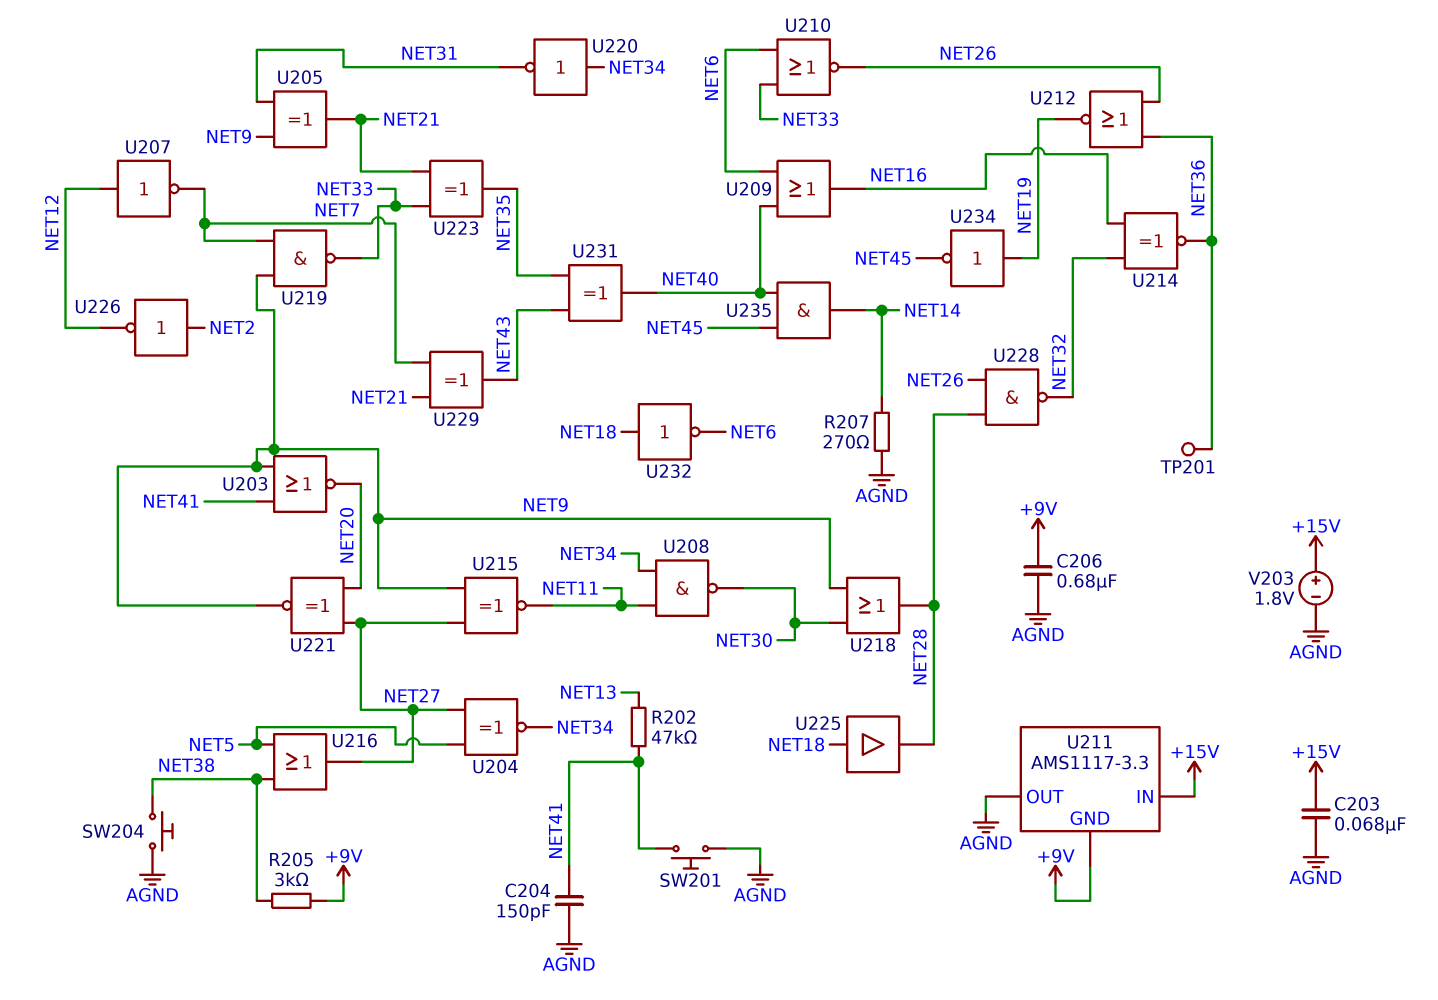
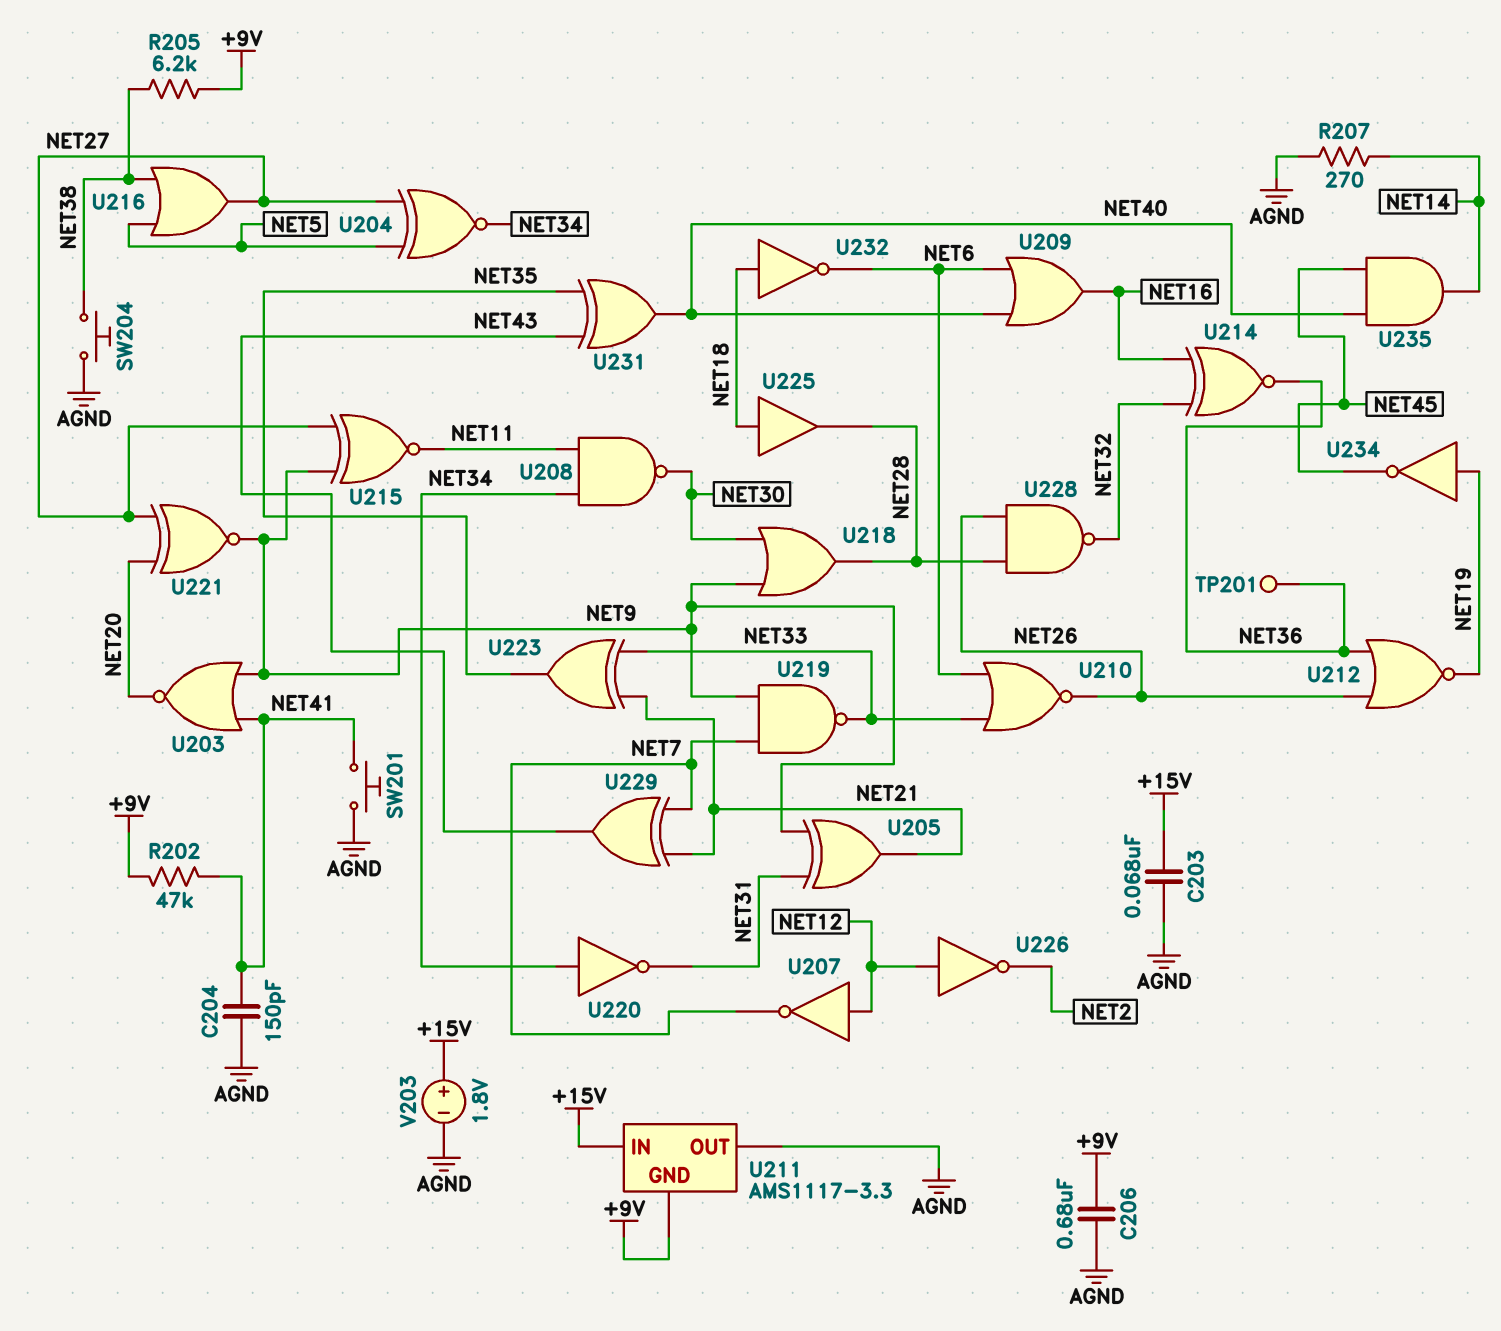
R202: 47k (NET13, NET41) -> 47k (+9V, NET41)
R205: 3k (+9V, NET38) -> 6.2k (+9V, NET38)
U226: NOT (in NET2, out NET12) -> NOT (in NET12, out NET2)

